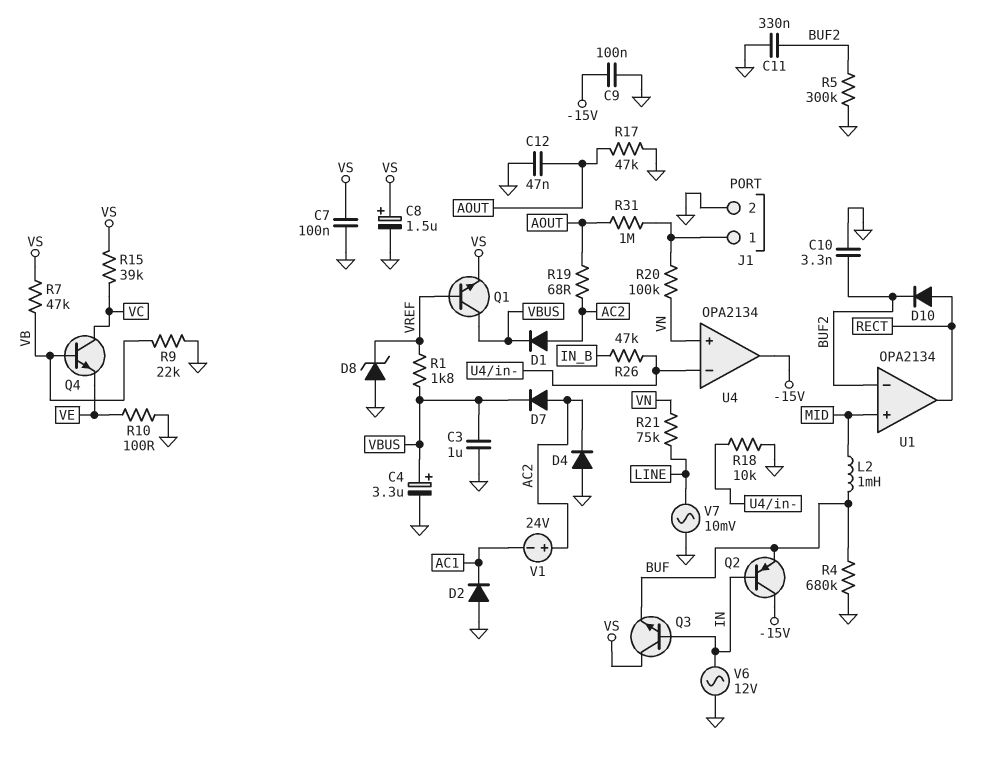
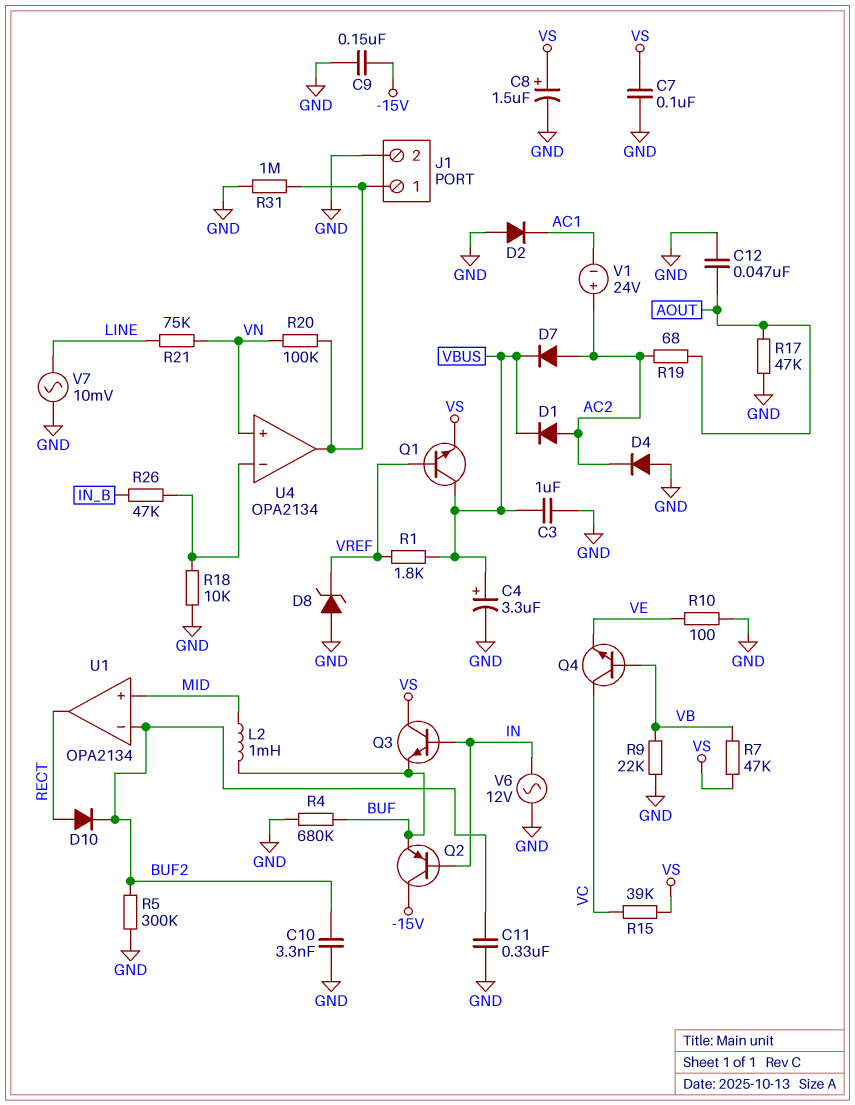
C9: 100nF (-15V, GND) -> 150nF (-15V, GND)
R31: 1M (AOUT, J1/1) -> 1M (GND, J1/1)
U4 pin out: -15V -> J1/1

